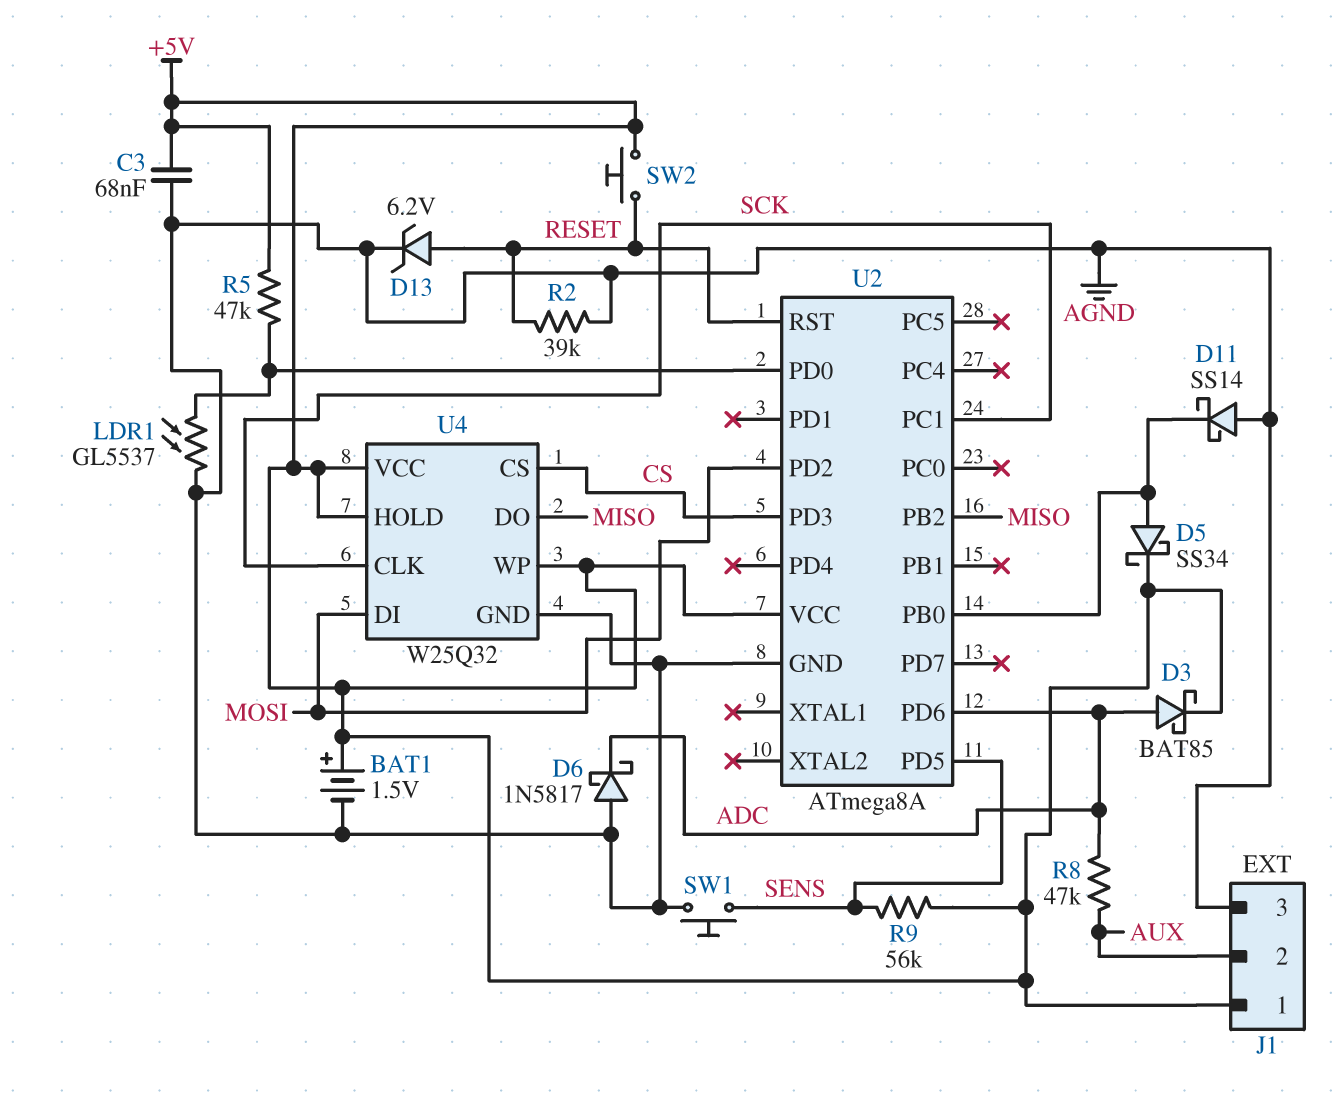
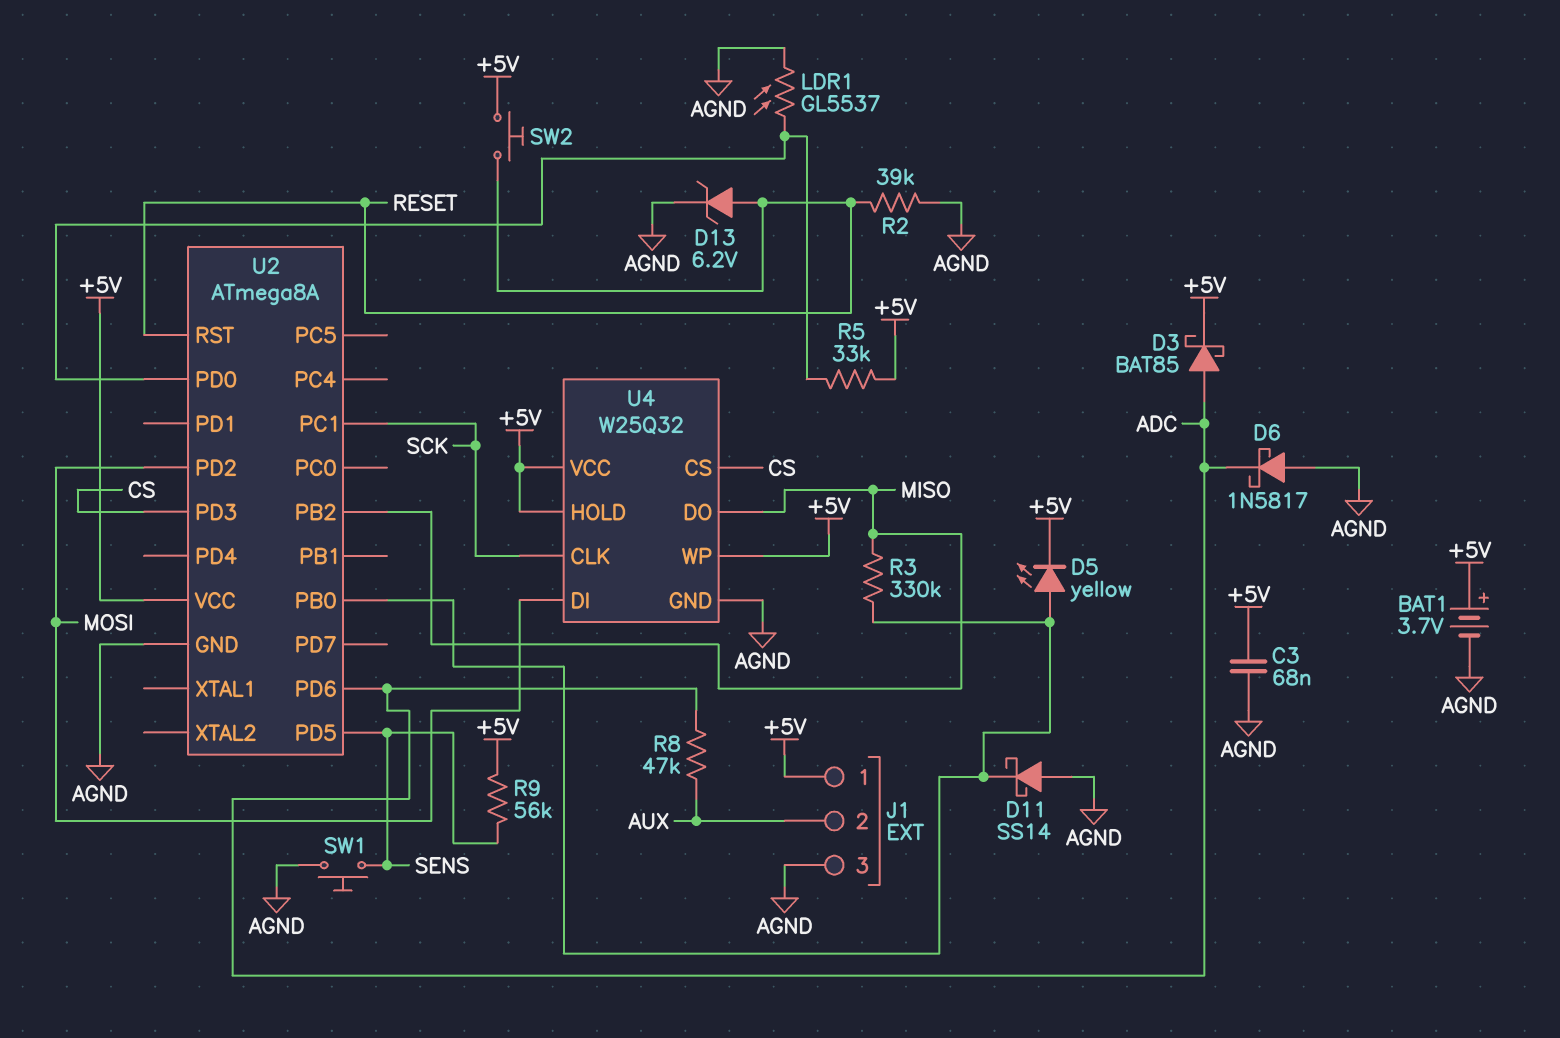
BAT1: 1.5V (plus +5V, minus AGND) -> 3.7V (plus +5V, minus AGND)
D5: schottky SS34 (A U2/PB0, K +5V) -> LED yellow (A U2/PB0, K +5V)
R3: none -> 330k (MISO, U2/PB0)
R5: 47k (+5V, U2/PD0) -> 33k (+5V, U2/PD0)

